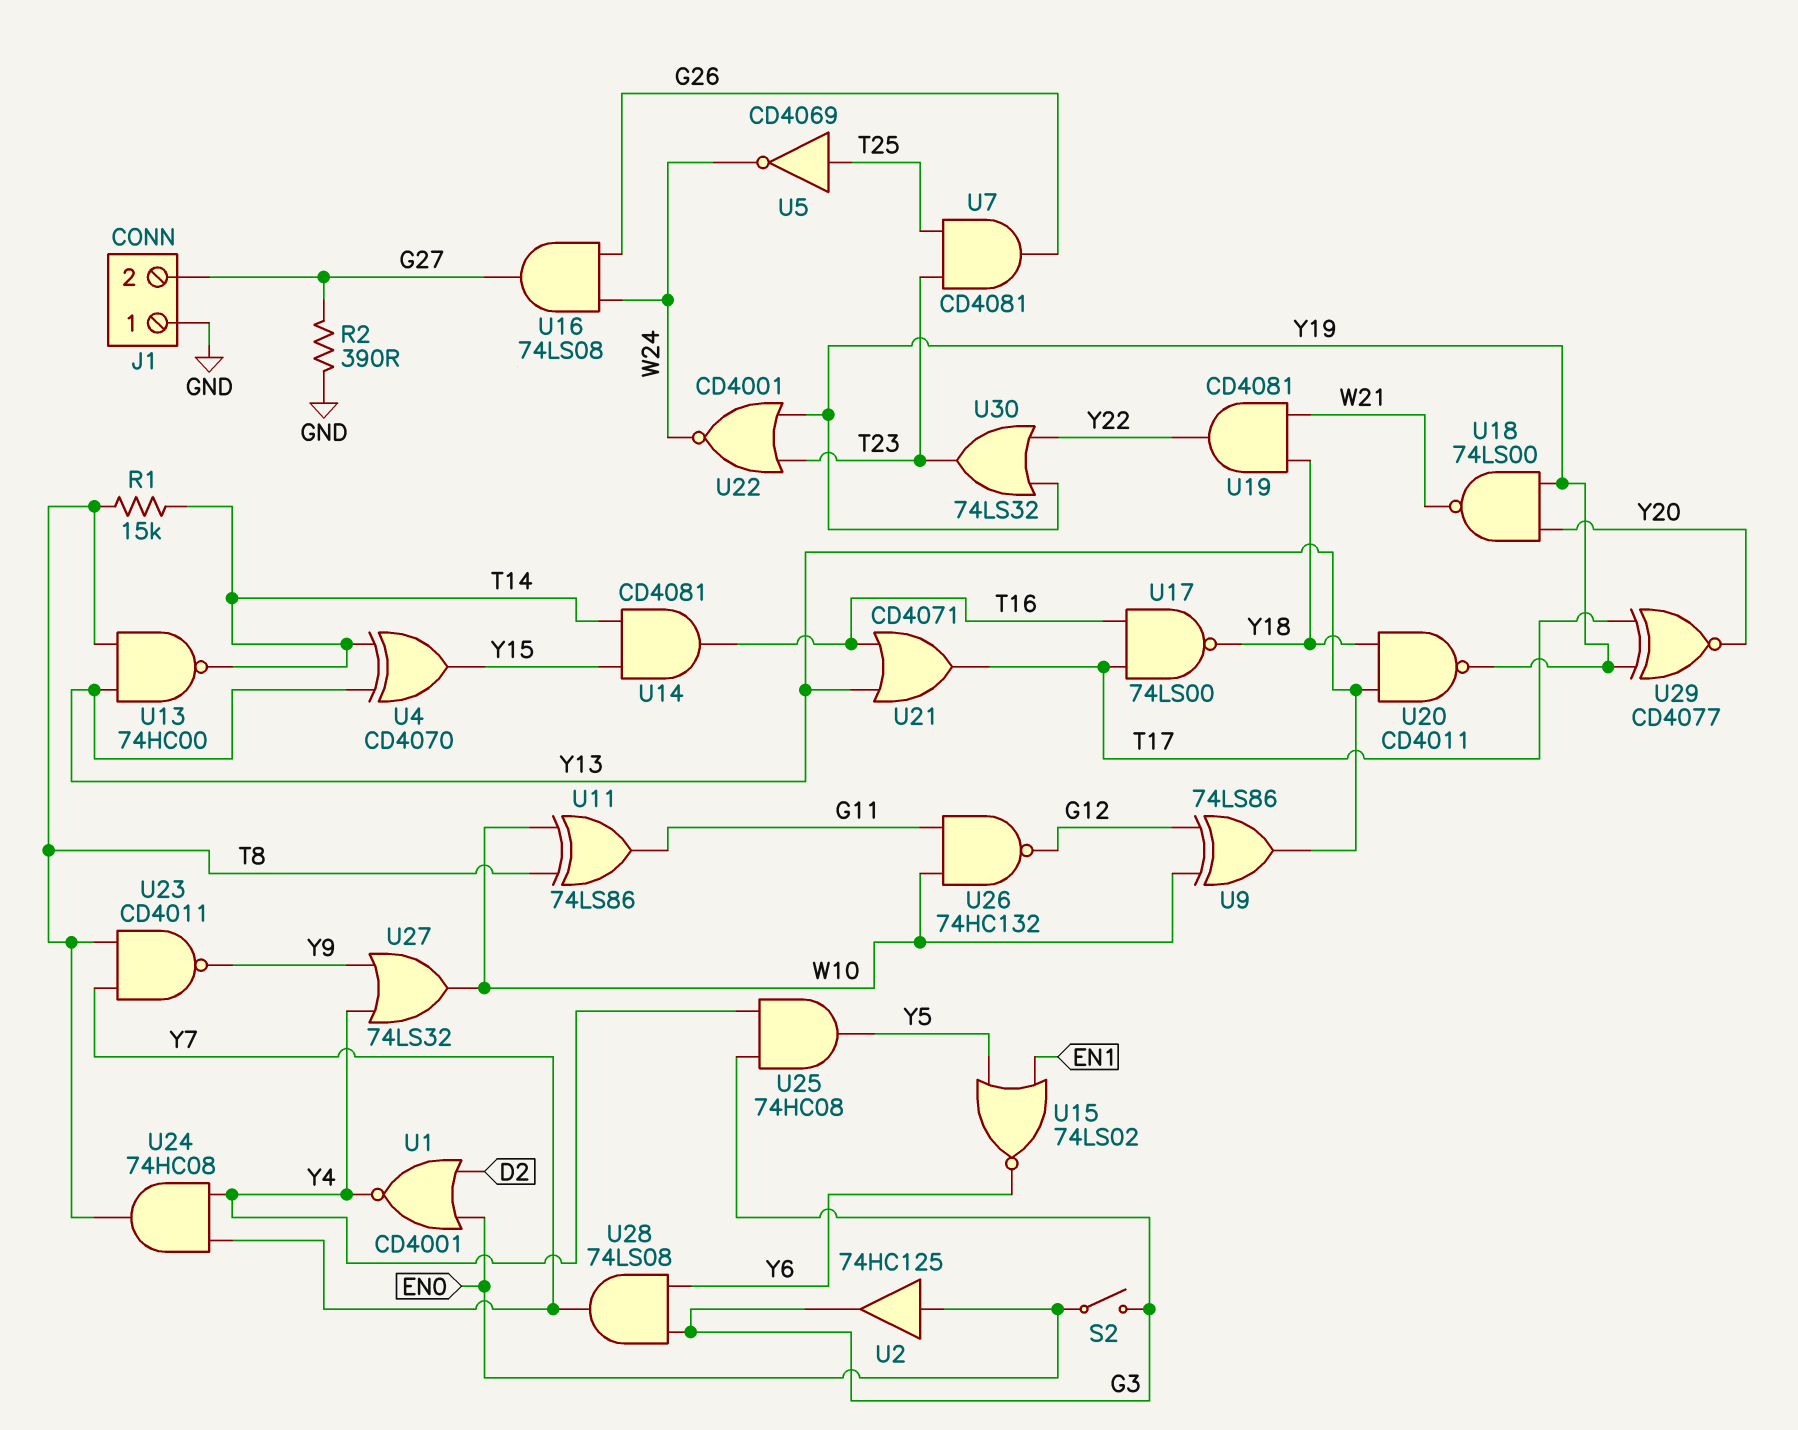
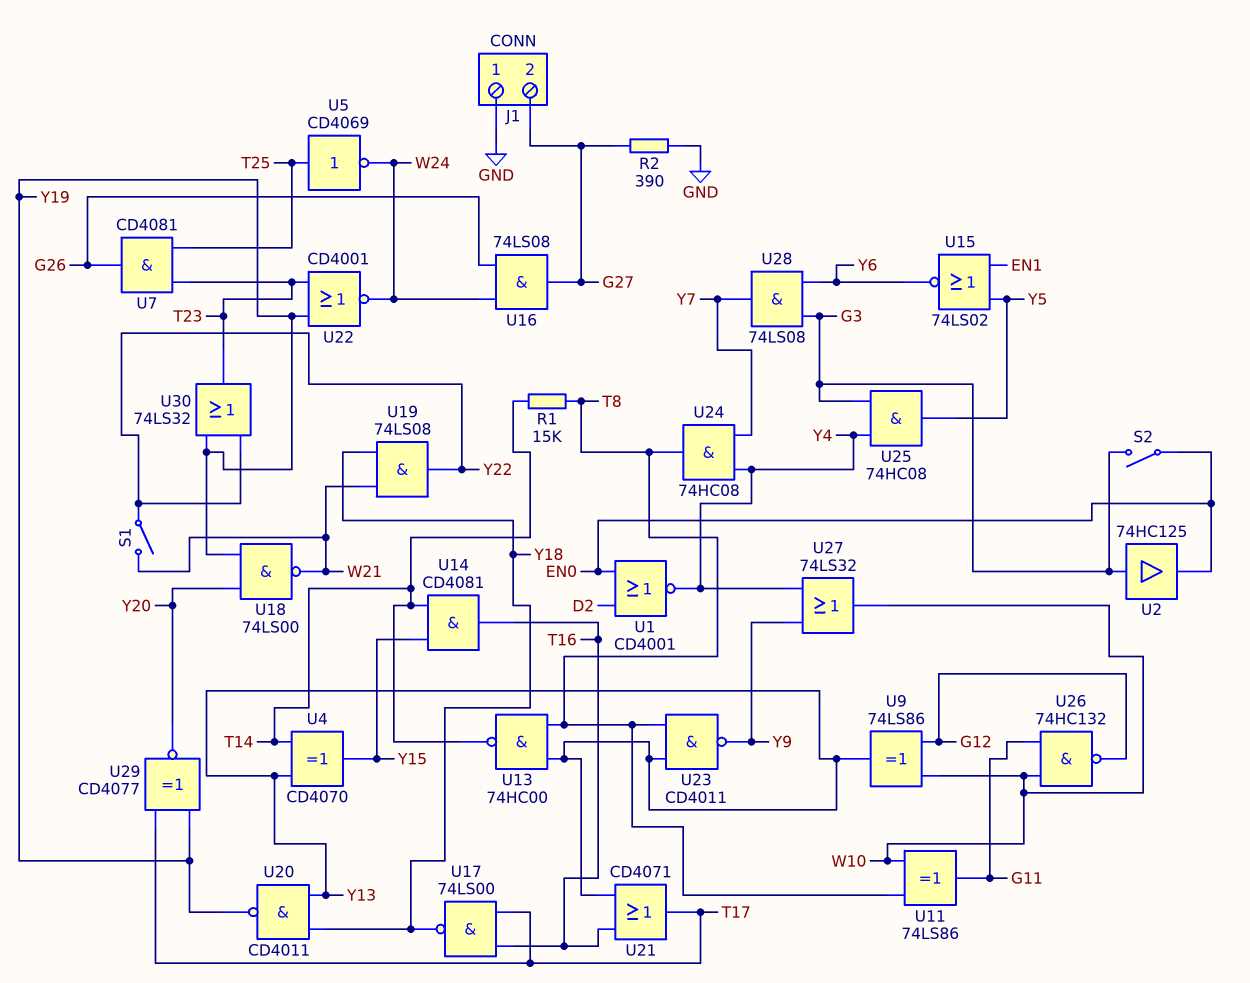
S1: none -> switch (W21, Y22)
U2: buffer 74HC125 (in EN0, out G3) -> buffer 74HC125 (in G3, out EN0)
U19: AND CD4081 (in W21, in Y18, out Y22) -> AND 74LS08 (in W21, in Y18, out Y22)
U23: NAND CD4011 (in T8, in Y7, out Y9) -> NAND CD4011 (in T8, in Y13, out Y9)

